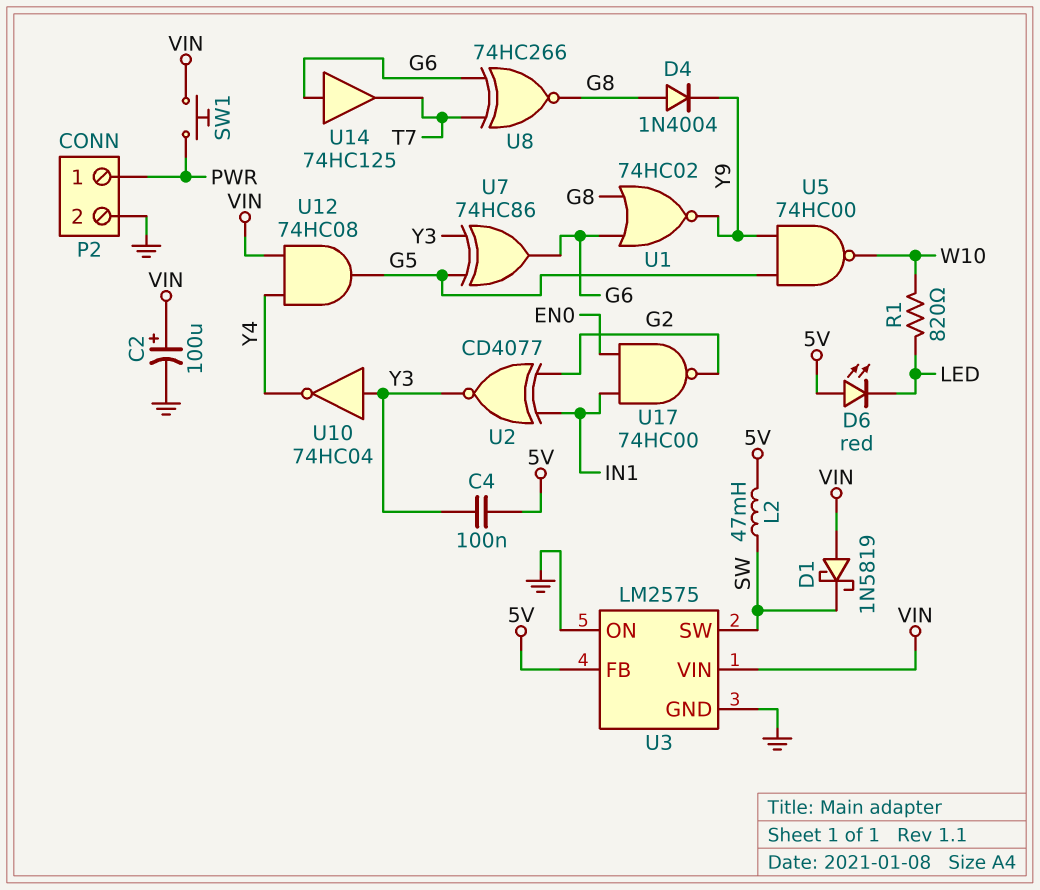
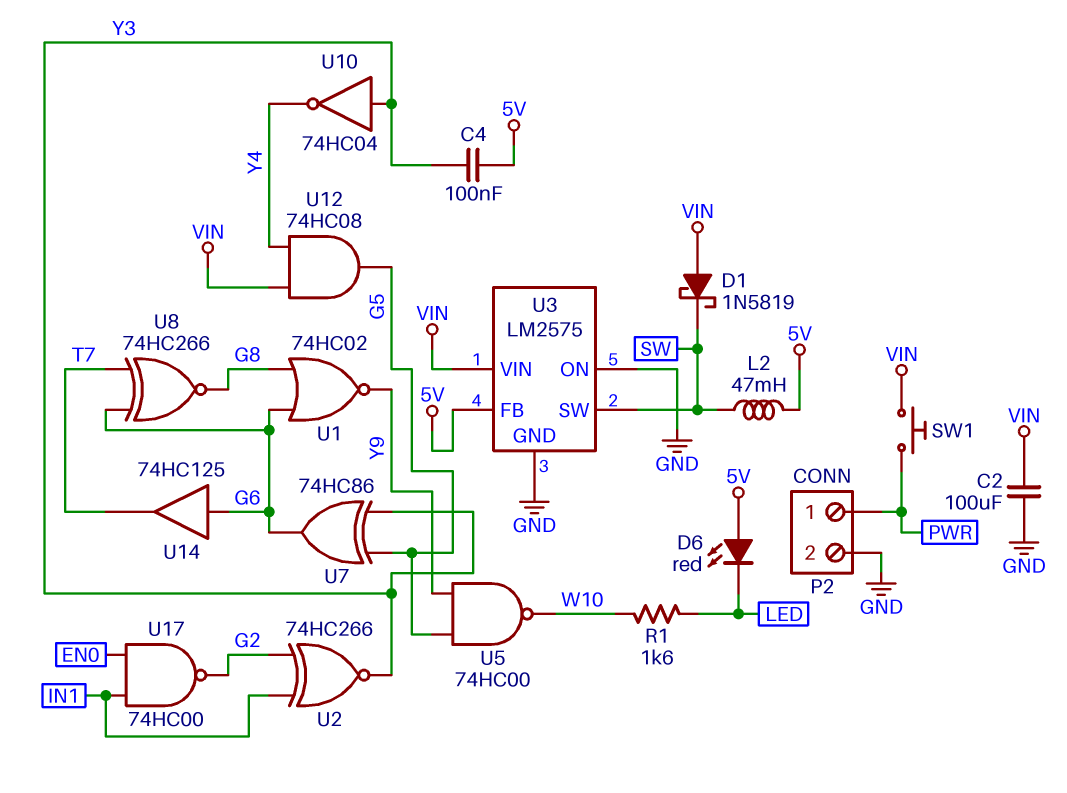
C2: 100uF (plus VIN, minus GND) -> 100uF (GND, VIN)
D4: diode 1N4004 (A G8, K Y9) -> none
R1: 820 (LED, W10) -> 1.6k (LED, W10)
U2: XNOR CD4077 (in G2, in IN1, out Y3) -> XNOR 74HC266 (in G2, in IN1, out Y3)

